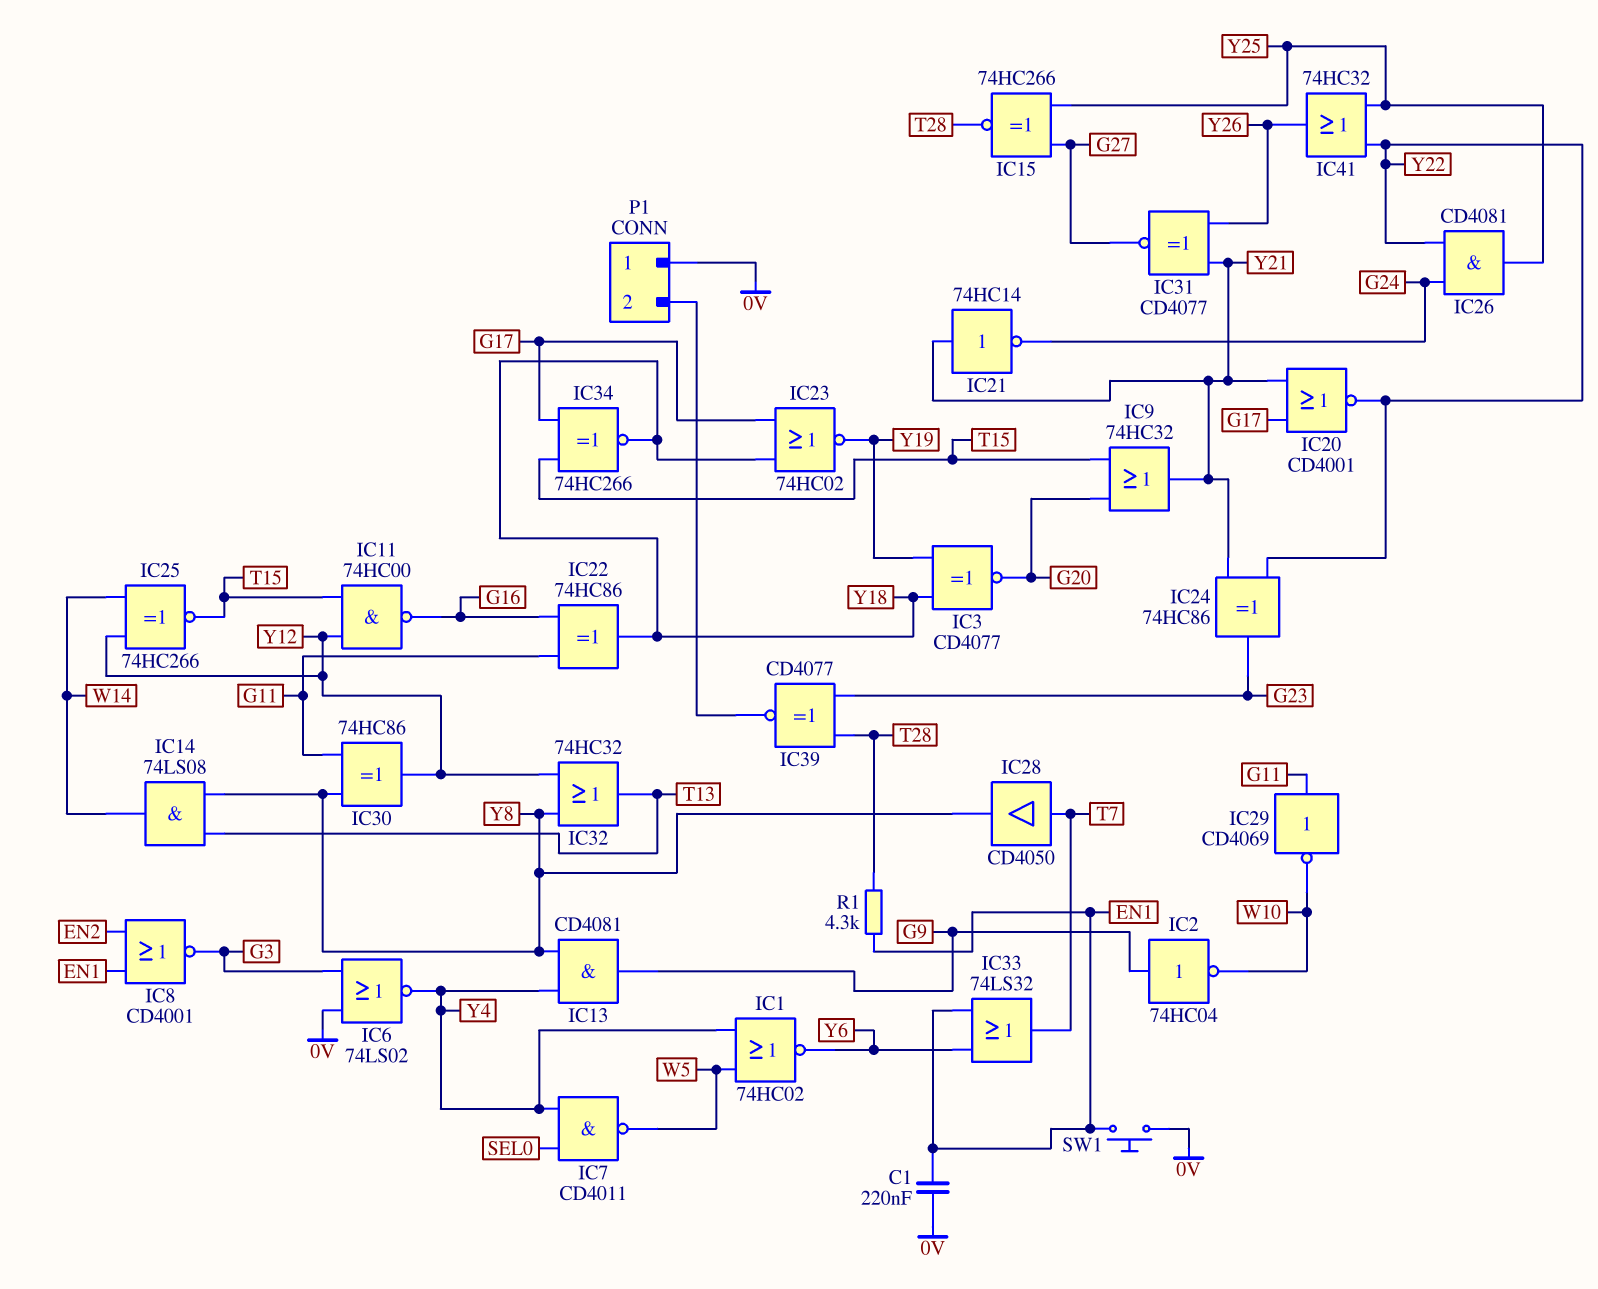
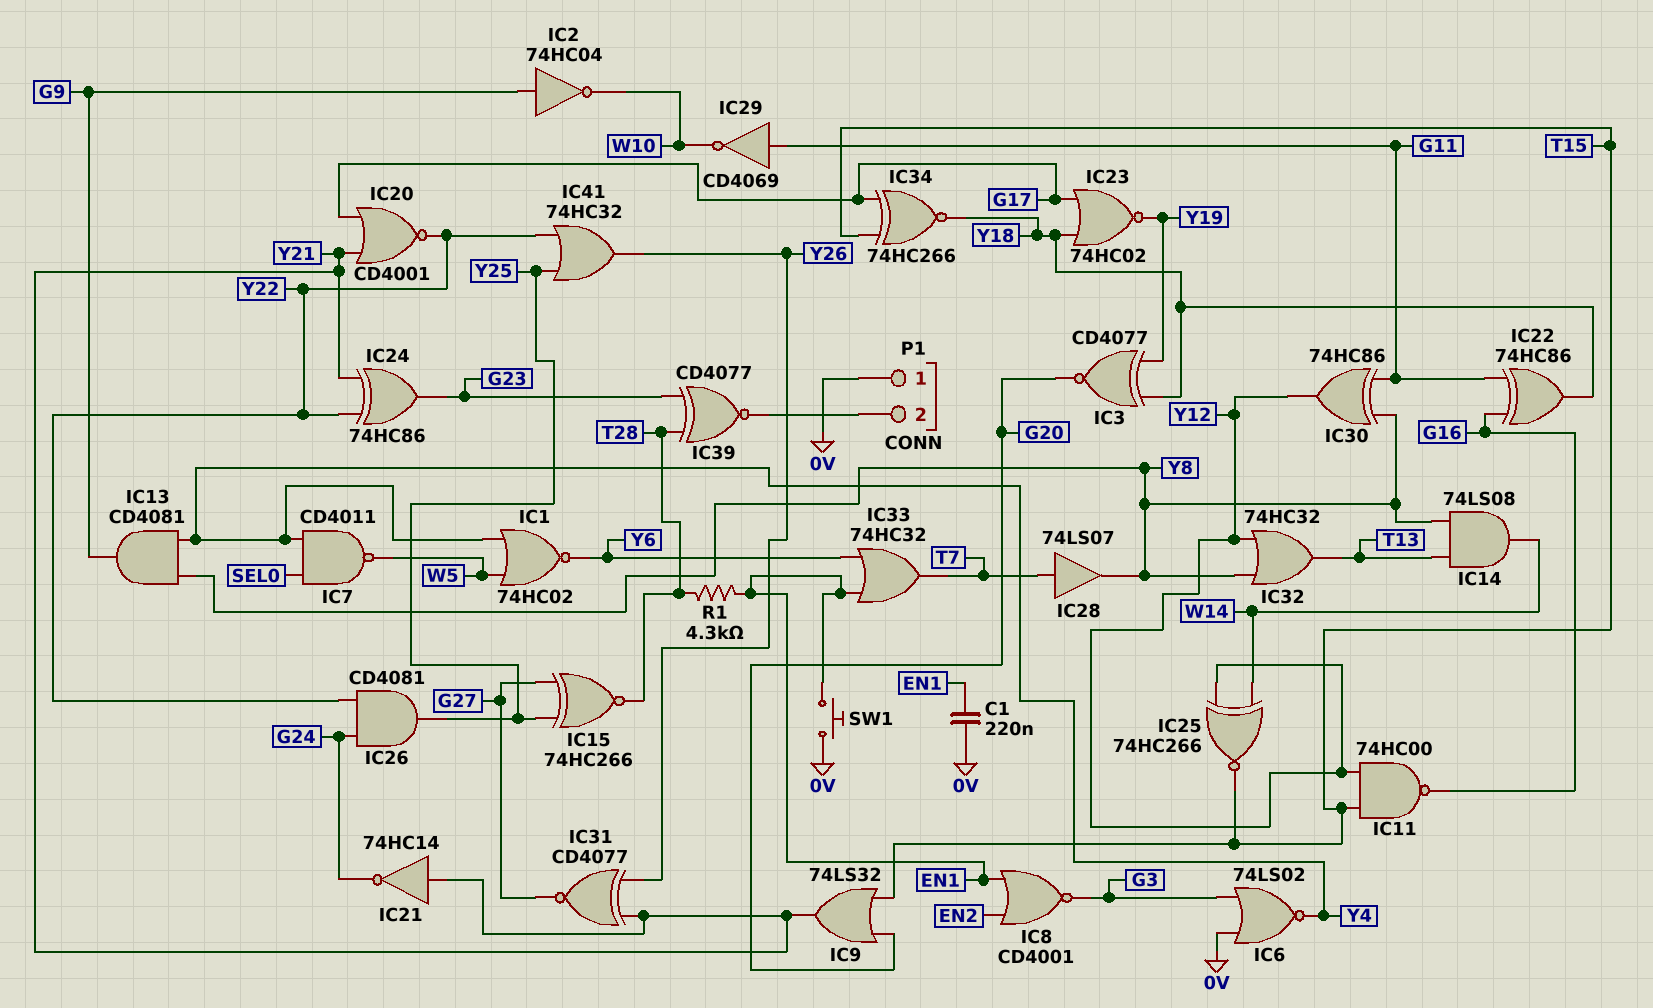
IC9: OR 74HC32 (in G20, in T15, out Y21) -> OR 74LS32 (in G20, in T15, out Y21)
IC28: buffer CD4050 (in T7, out Y8) -> buffer 74LS07 (in T7, out Y8)
IC33: OR 74LS32 (in EN1, in Y6, out T7) -> OR 74HC32 (in EN1, in Y6, out T7)

